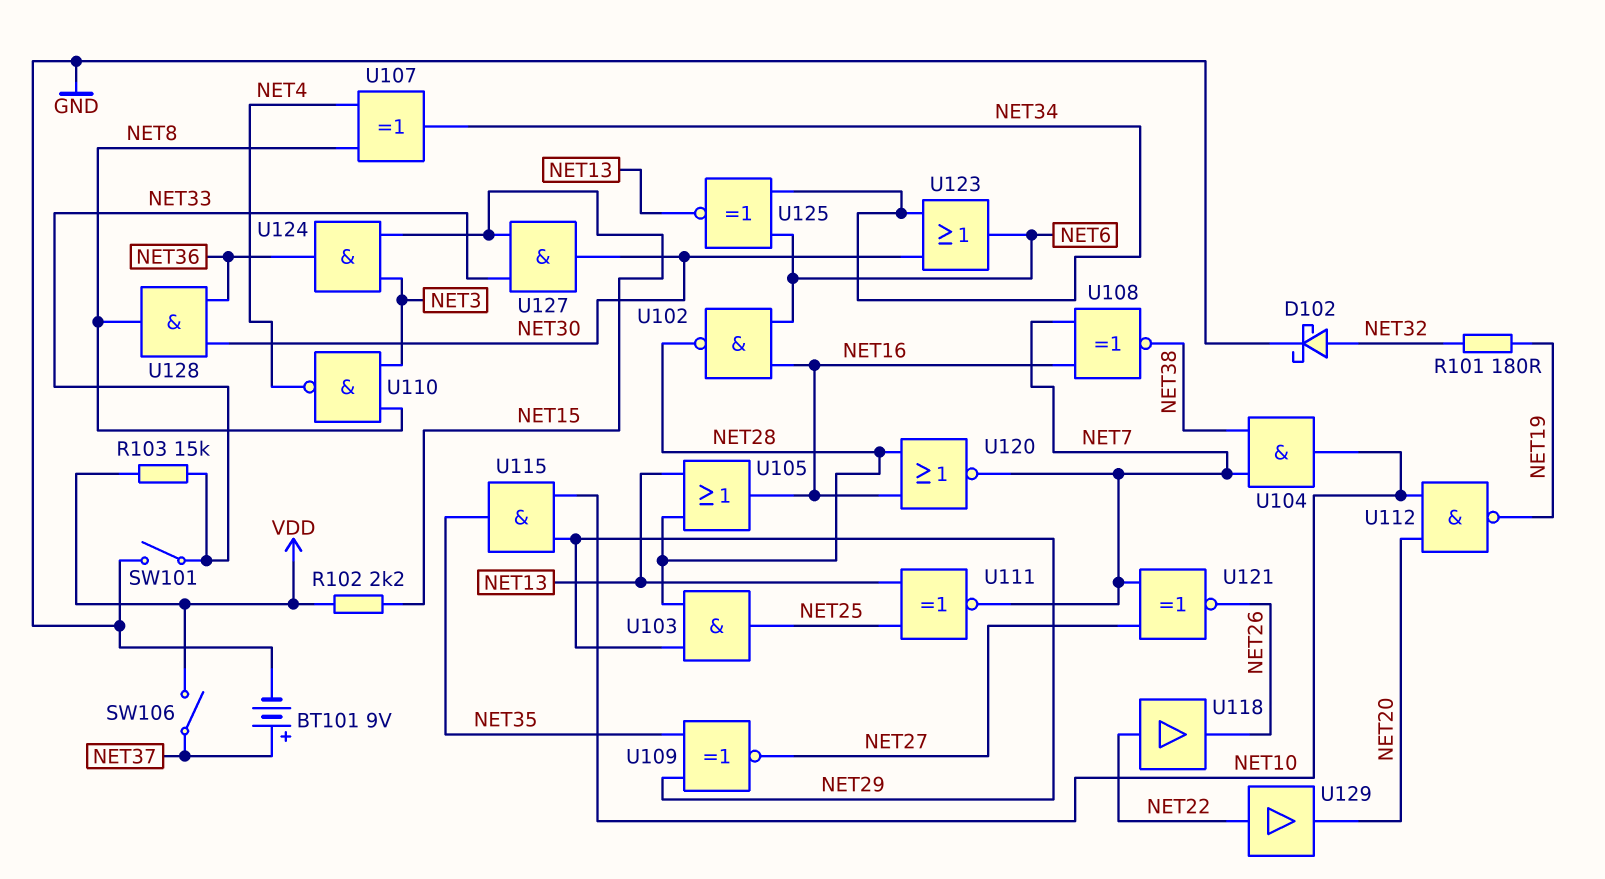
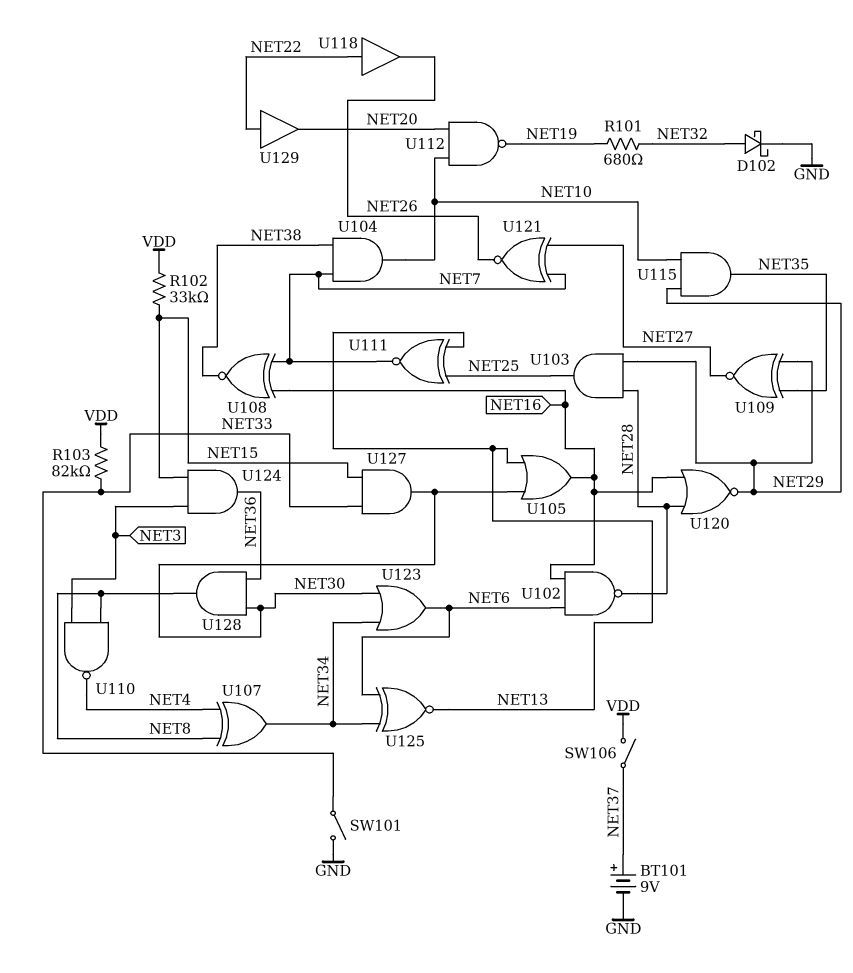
R101: 180 (NET19, NET32) -> 680 (NET19, NET32)
R102: 2.2k (NET15, VDD) -> 33k (NET15, VDD)
R103: 15k (NET33, VDD) -> 82k (NET33, VDD)
U105: OR (in NET13, in NET28, out NET16) -> OR (in NET13, in NET30, out NET16)
U120: NOR (in NET16, in NET28, out NET7) -> NOR (in NET16, in NET28, out NET29)

